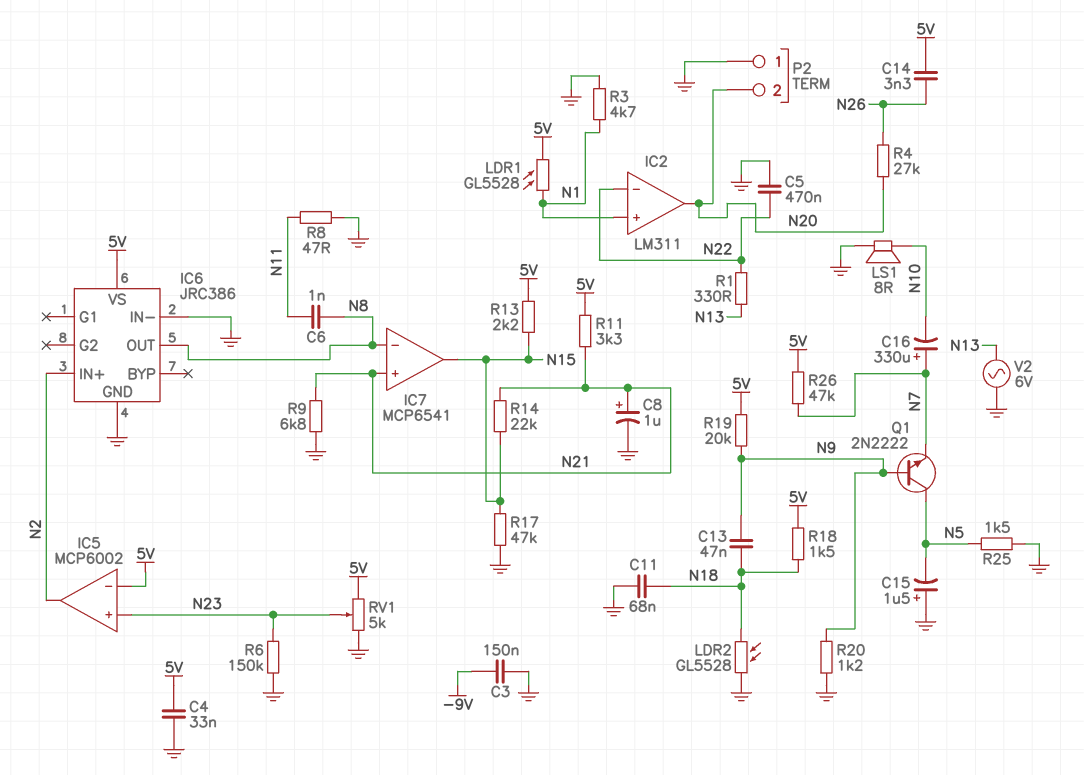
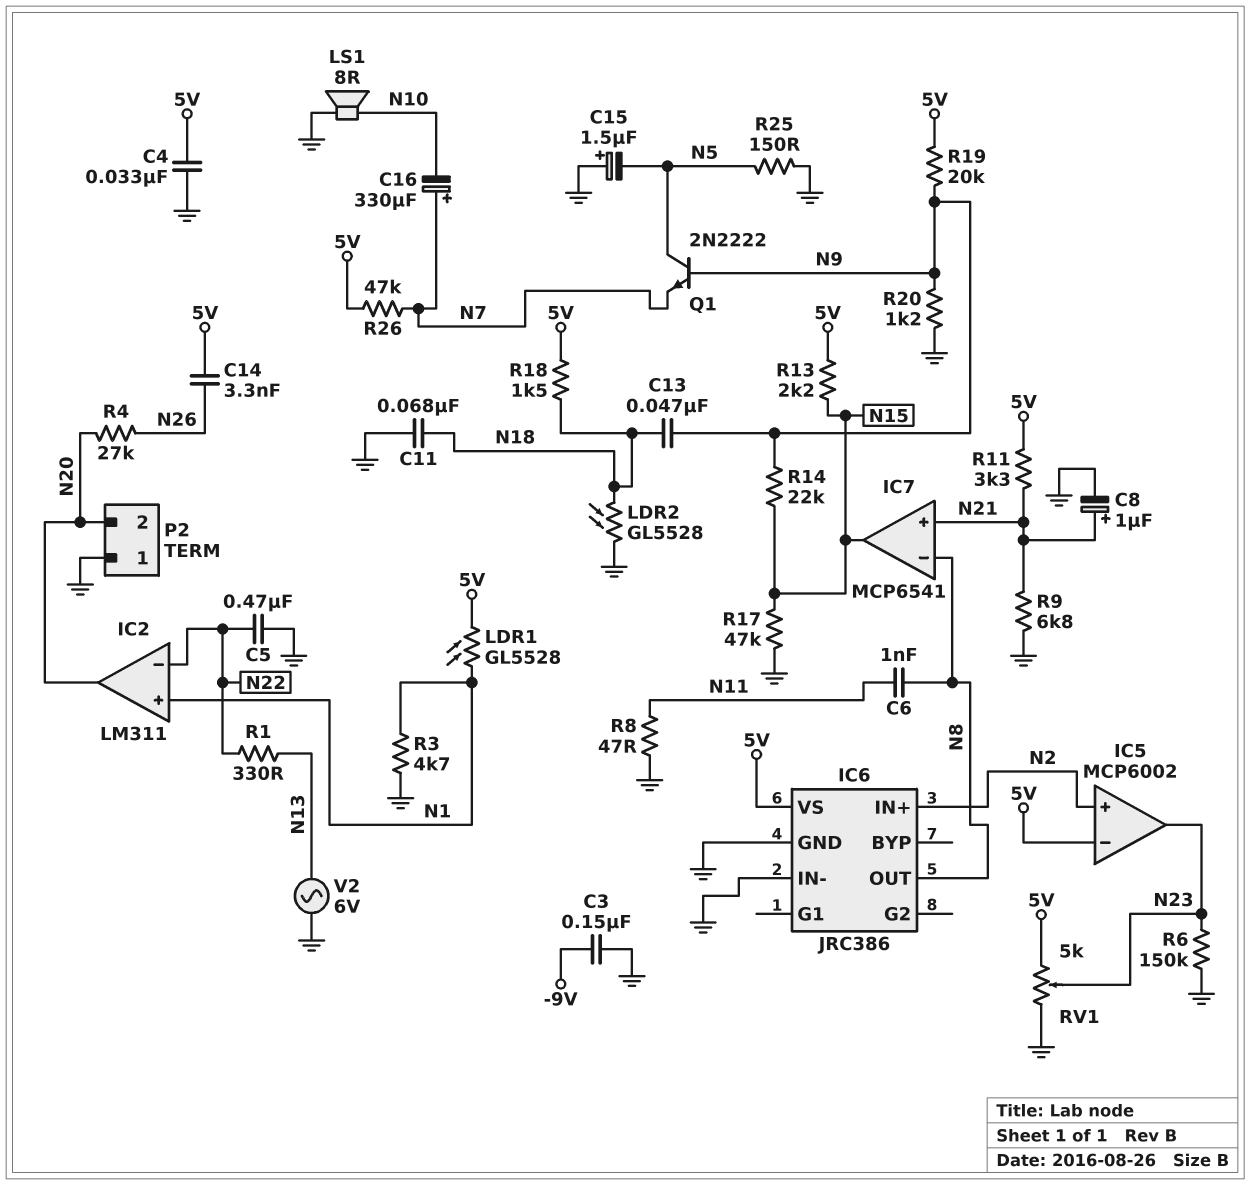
IC5 pin in+: N23 -> N2
IC5 pin out: N2 -> N23
R14: 22k (N15, N21) -> 22k (N9, N15)
R25: 1.5k (GND, N5) -> 150 (GND, N5)

